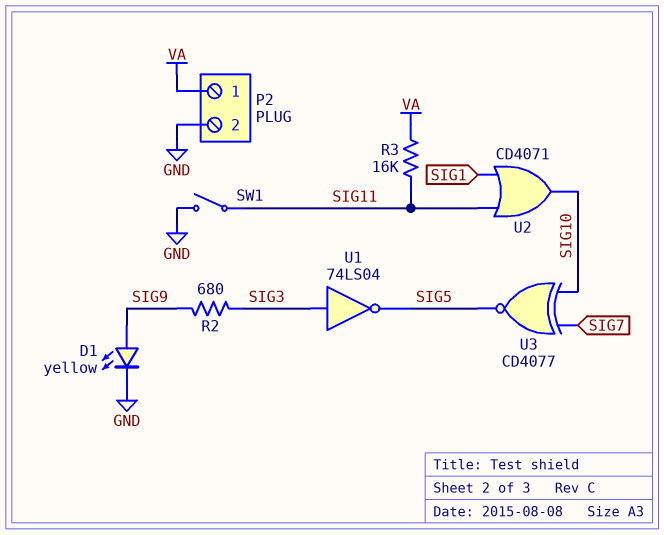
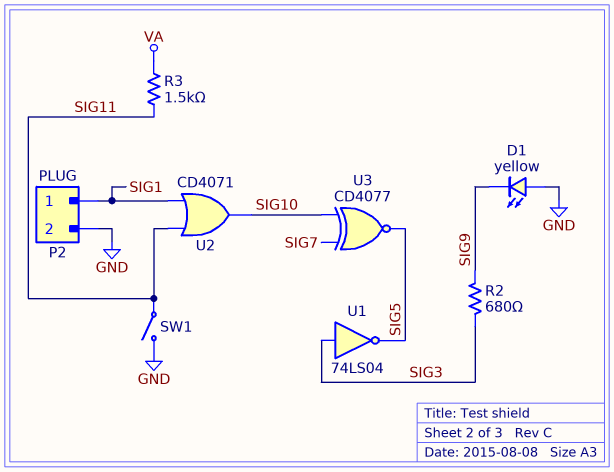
D1: LED yellow (A SIG9, K GND) -> LED yellow (A GND, K SIG9)
P2 pin 1: VA -> SIG1
R3: 16k (SIG11, VA) -> 1.5k (SIG11, VA)

